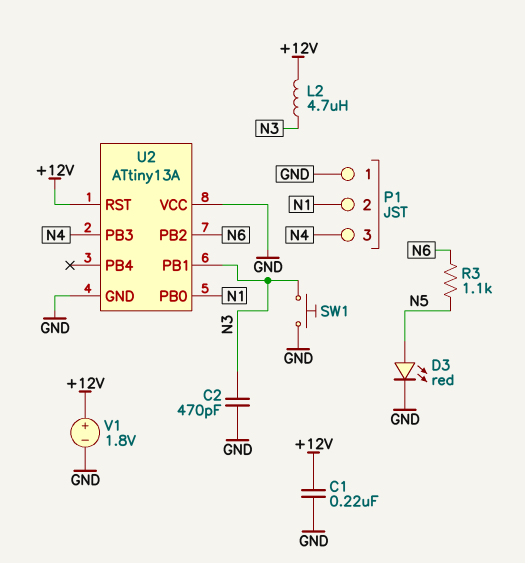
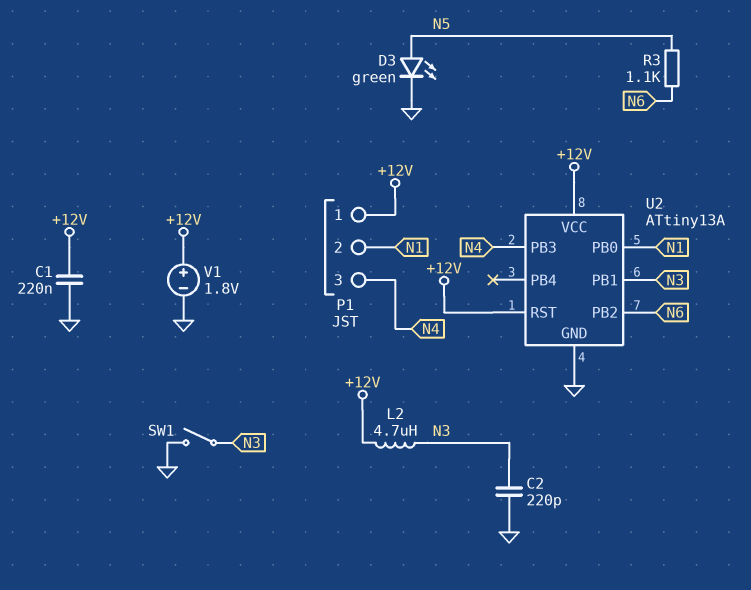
C2: 470pF (GND, N3) -> 220pF (GND, N3)
D3: LED red (A N5, K GND) -> LED green (A N5, K GND)
P1 pin 1: GND -> +12V
SW1: button (GND, N3) -> switch (GND, N3)
U2 pin VCC: GND -> +12V

